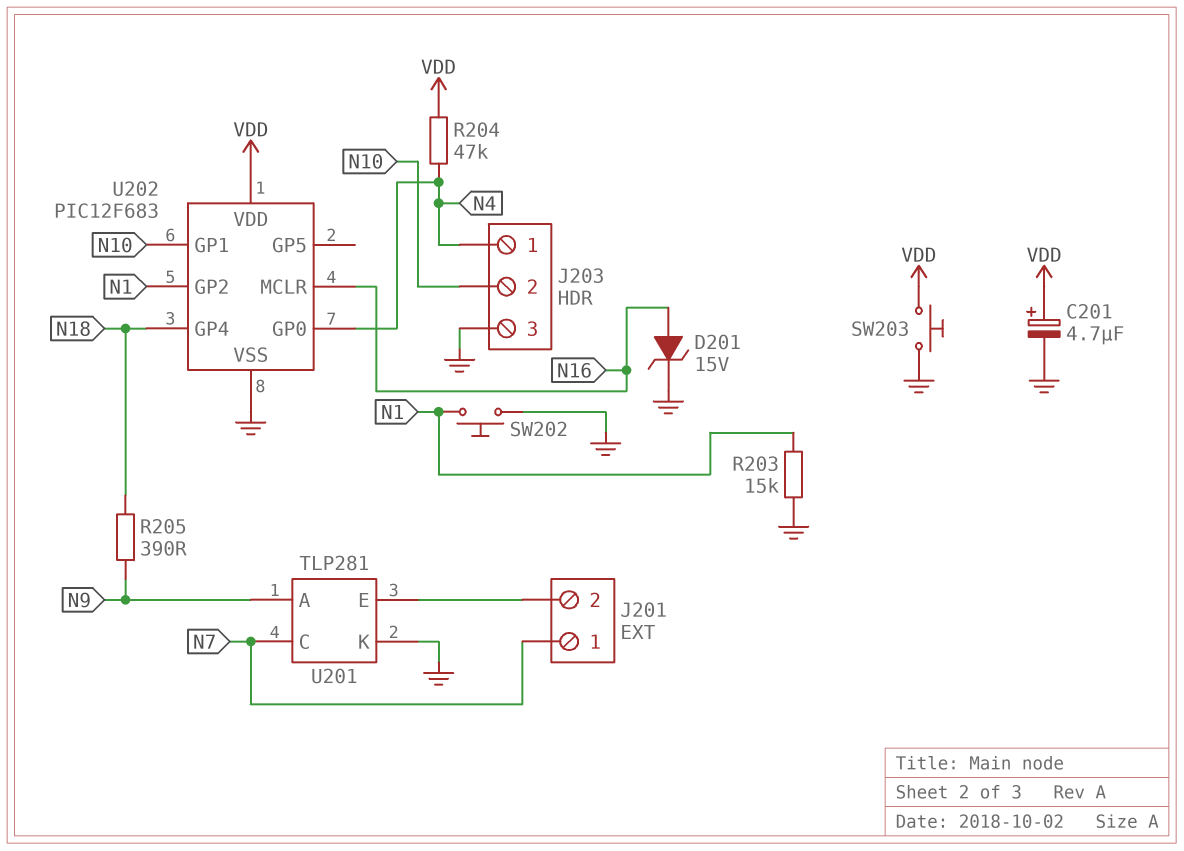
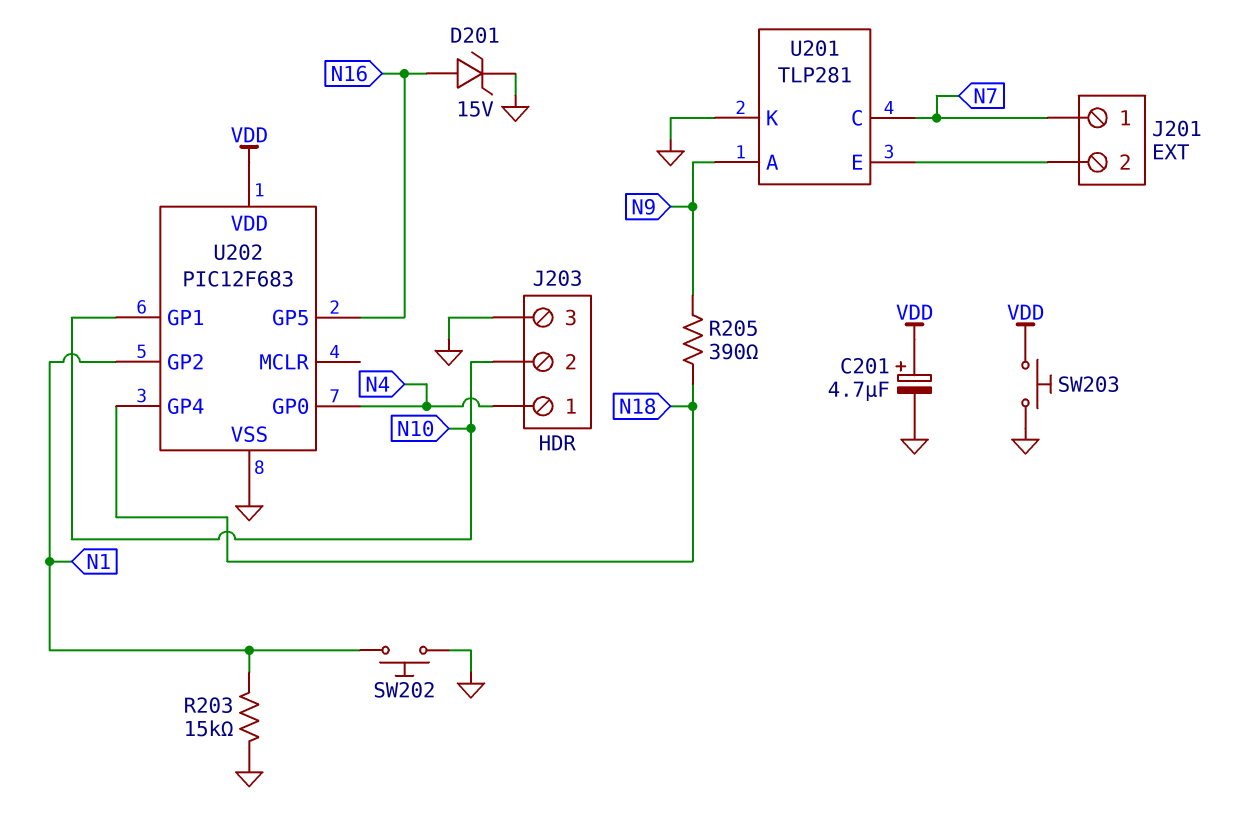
R204: 47k (N4, VDD) -> none
U202 pin GP5: none -> N16
U202 pin MCLR: N16 -> none

